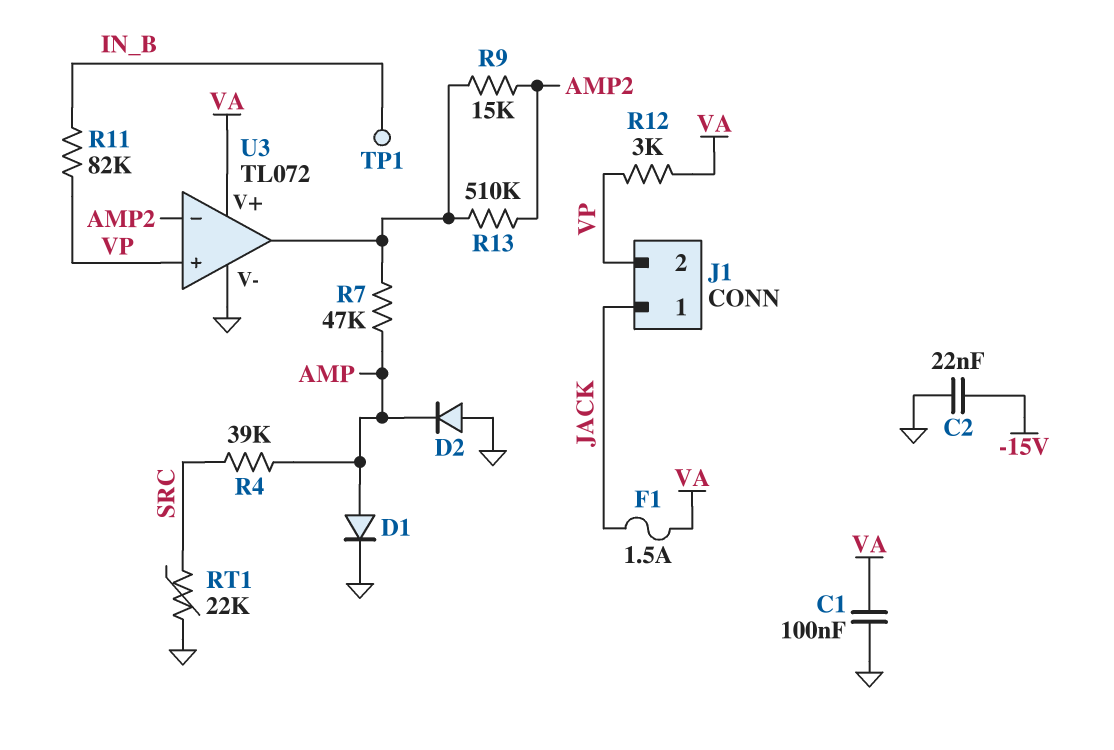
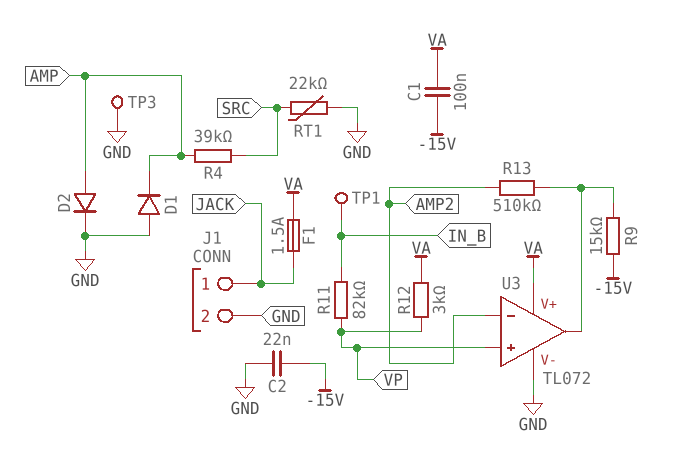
C1: 100nF (GND, VA) -> 100nF (-15V, VA)
D1: diode (A AMP, K GND) -> diode (A GND, K AMP)
D2: diode (A GND, K AMP) -> diode (A AMP, K GND)
J1 pin 2: VP -> GND
R7: 47k (AMP, U3/out) -> none
R9: 15k (AMP2, U3/out) -> 15k (-15V, U3/out)
TP3: none -> test point (GND)

